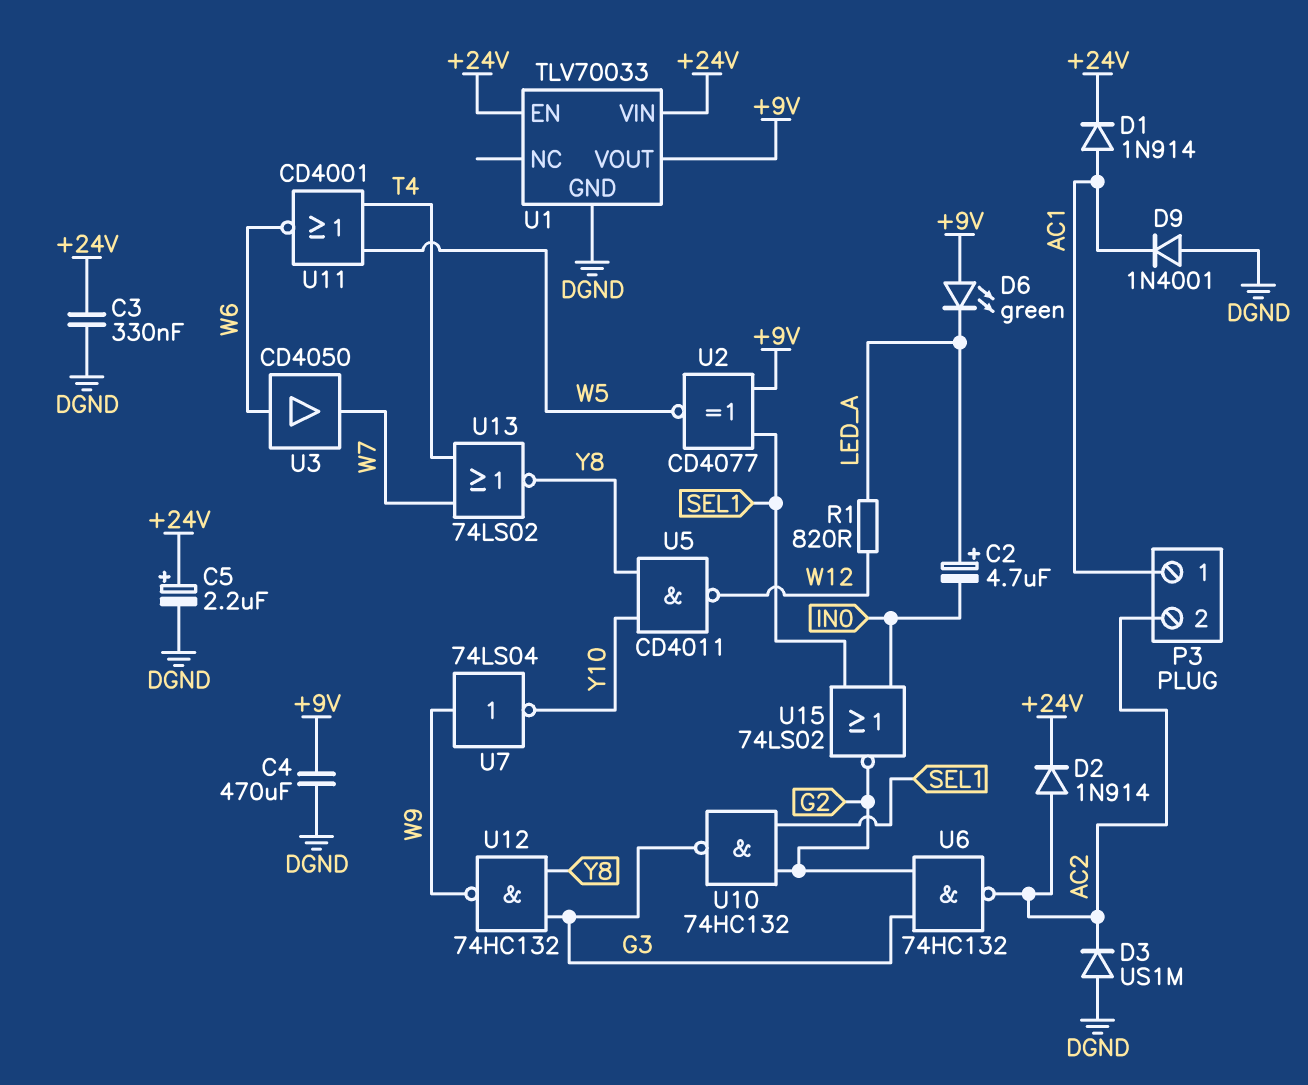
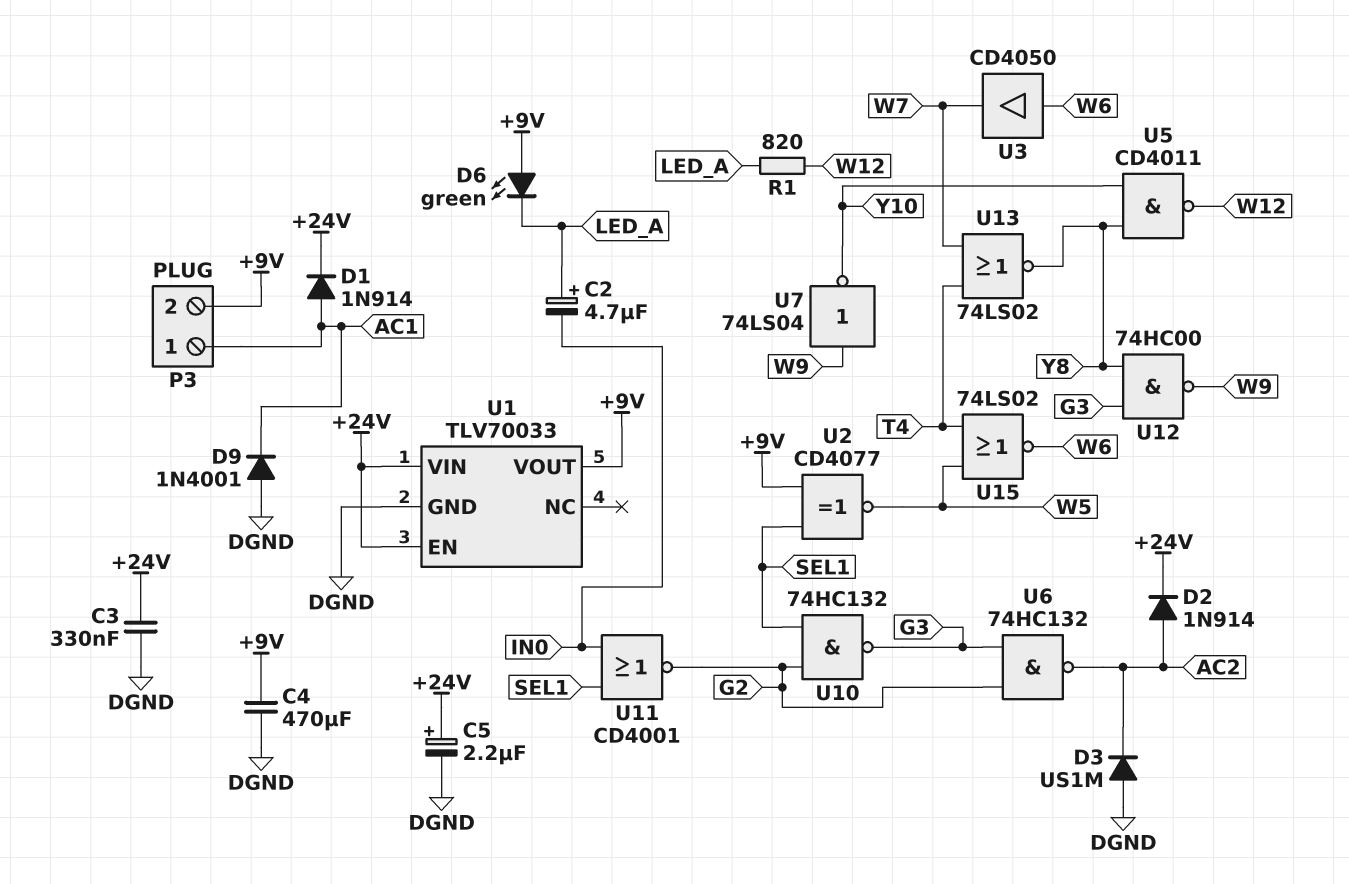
P3 pin 2: AC2 -> +9V
U11: NOR CD4001 (in T4, in W5, out W6) -> NOR CD4001 (in IN0, in SEL1, out G2)
U12: NAND 74HC132 (in G3, in Y8, out W9) -> NAND 74HC00 (in G3, in Y8, out W9)
U15: NOR 74LS02 (in IN0, in SEL1, out G2) -> NOR 74LS02 (in T4, in W5, out W6)

